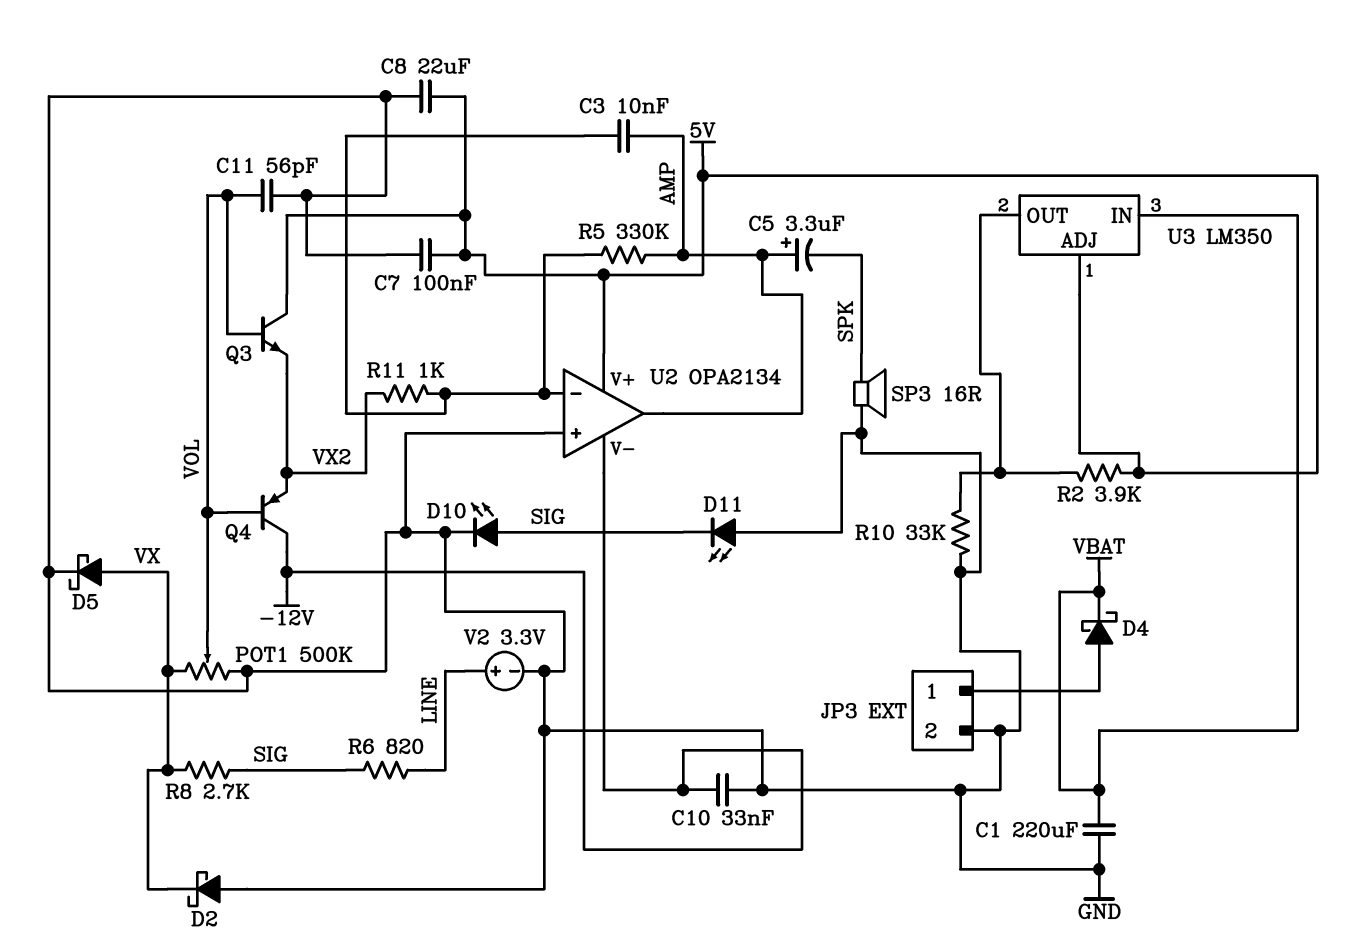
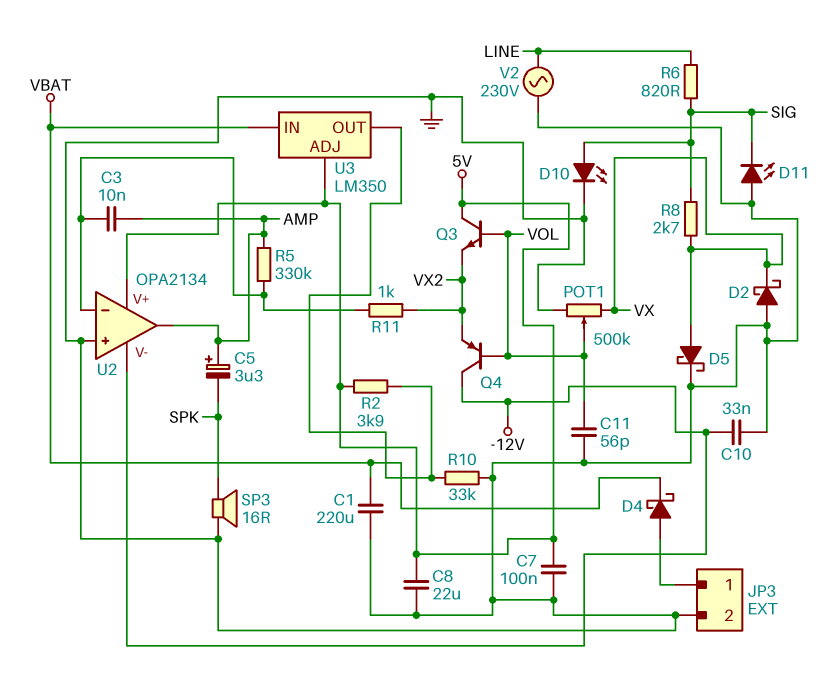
V2: 3.3V (plus LINE, minus GND) -> AC 230V (GND, LINE)

